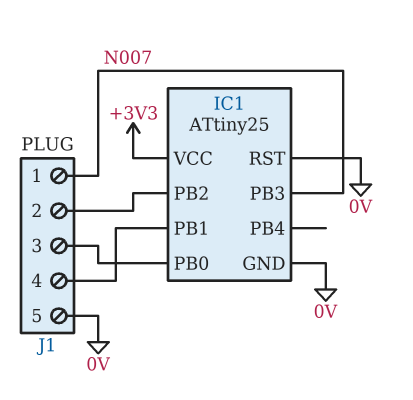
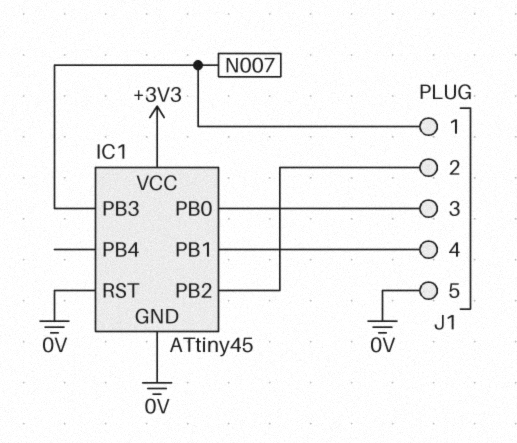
IC1: ATtiny25 -> ATtiny45

